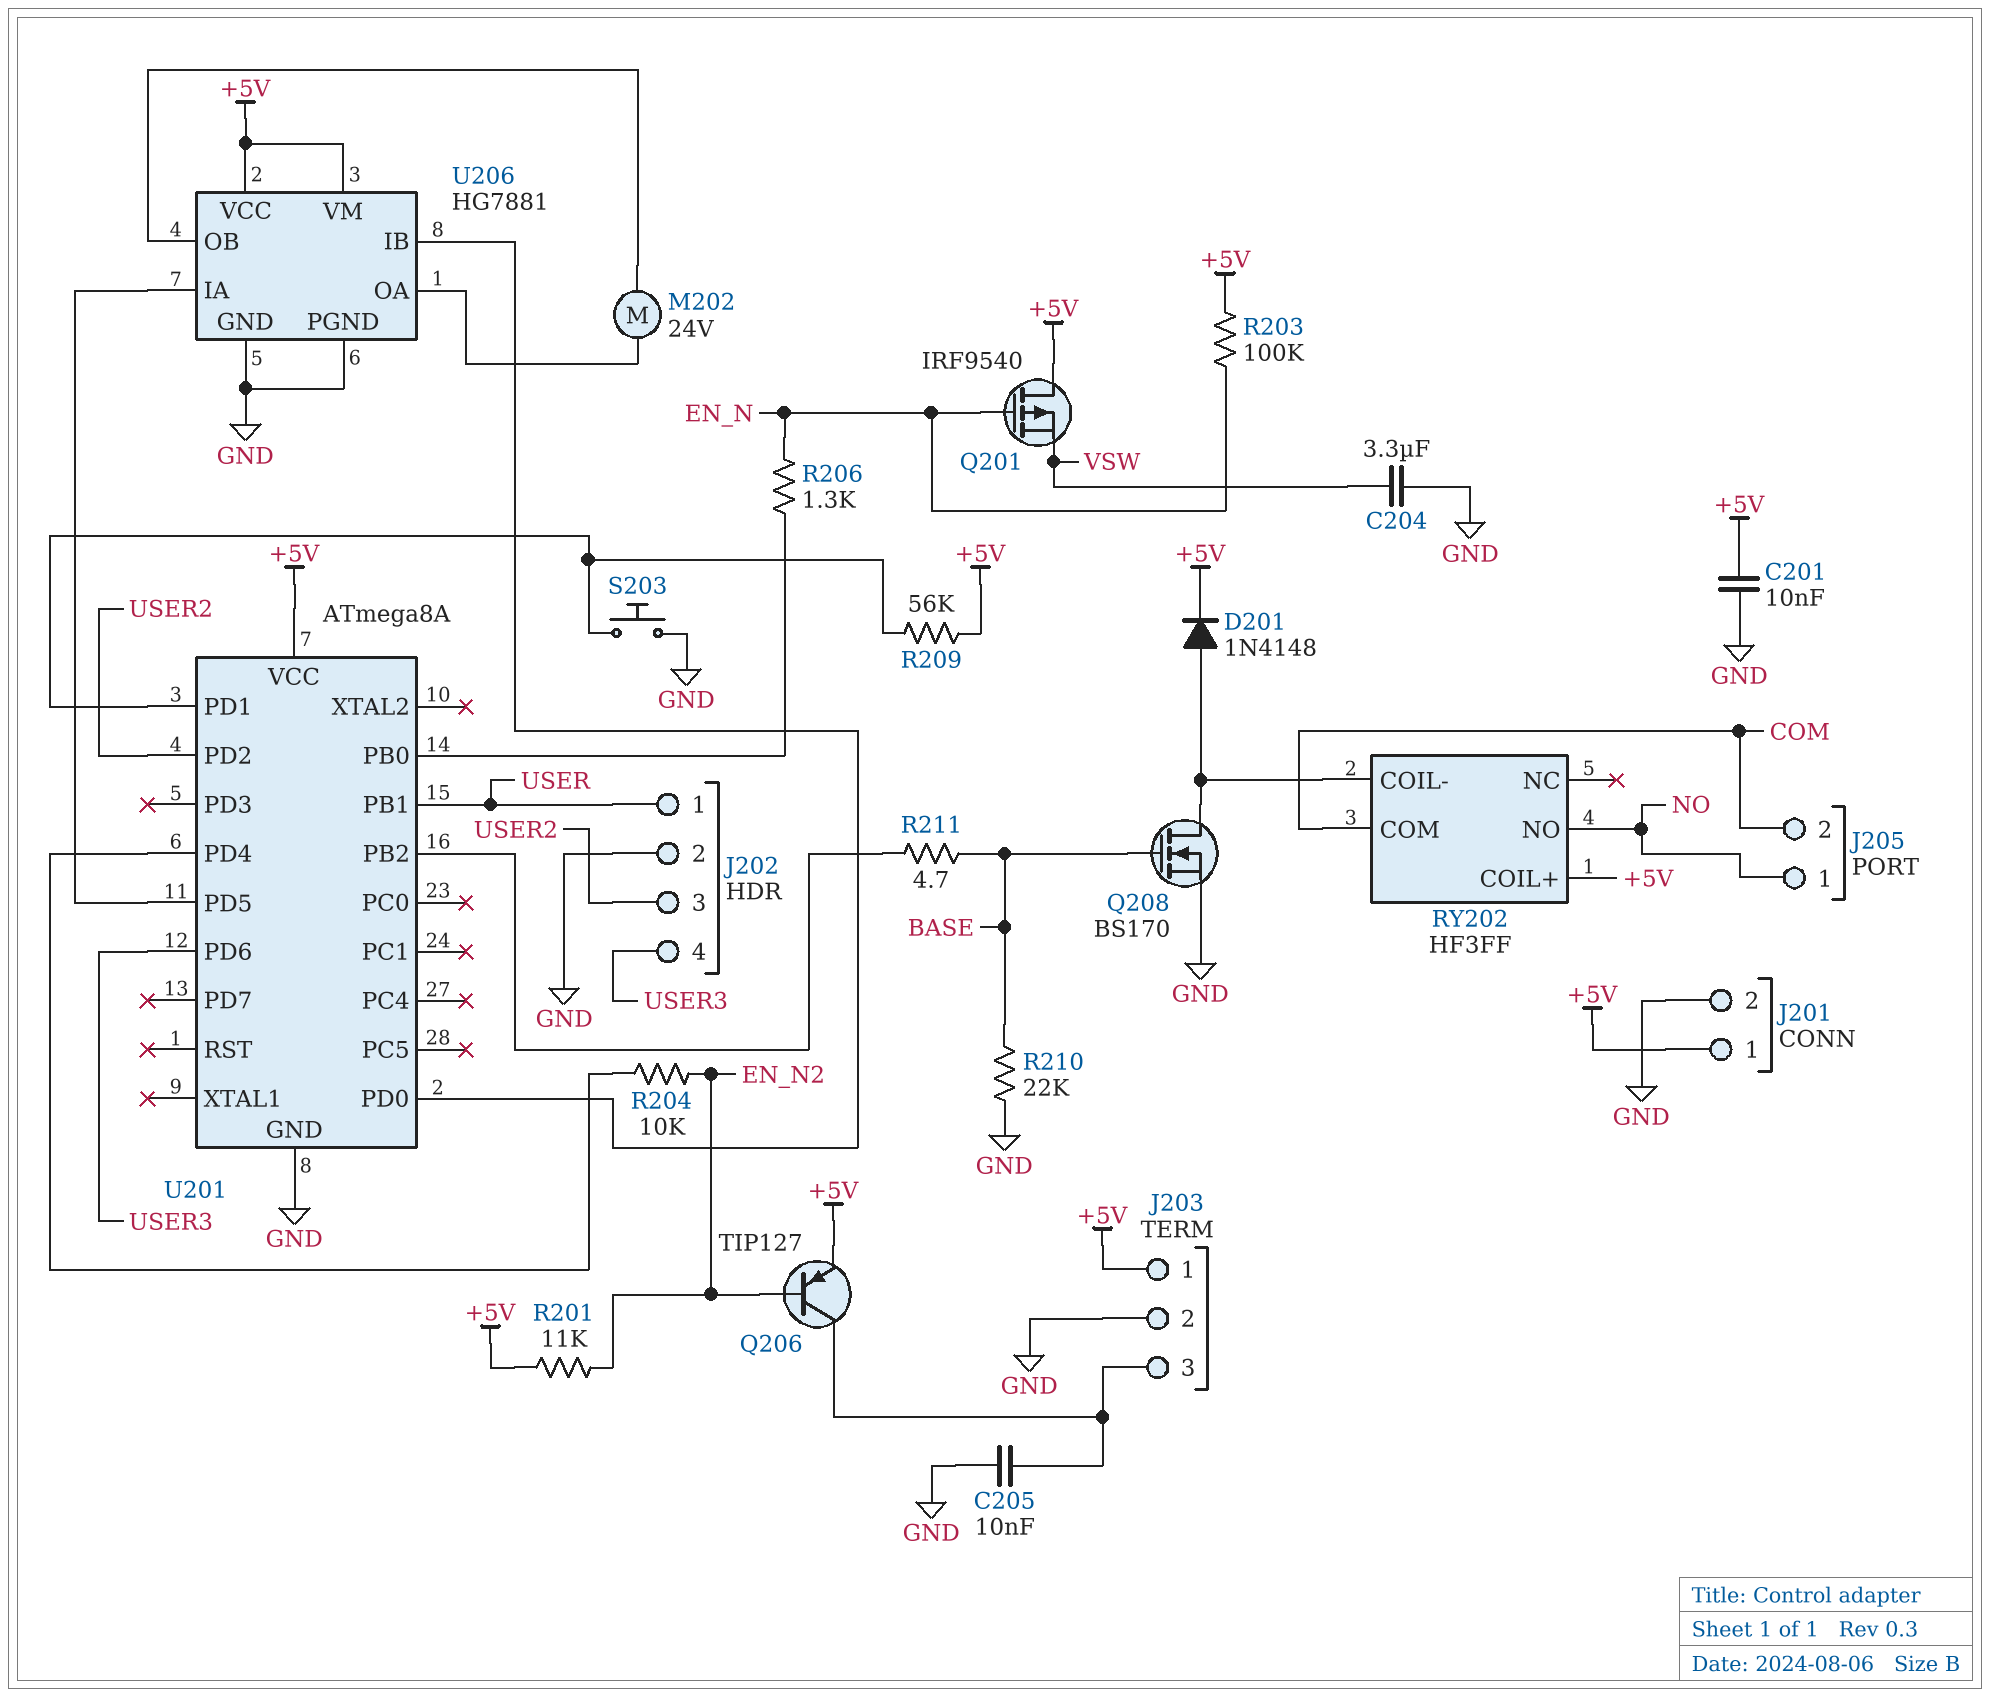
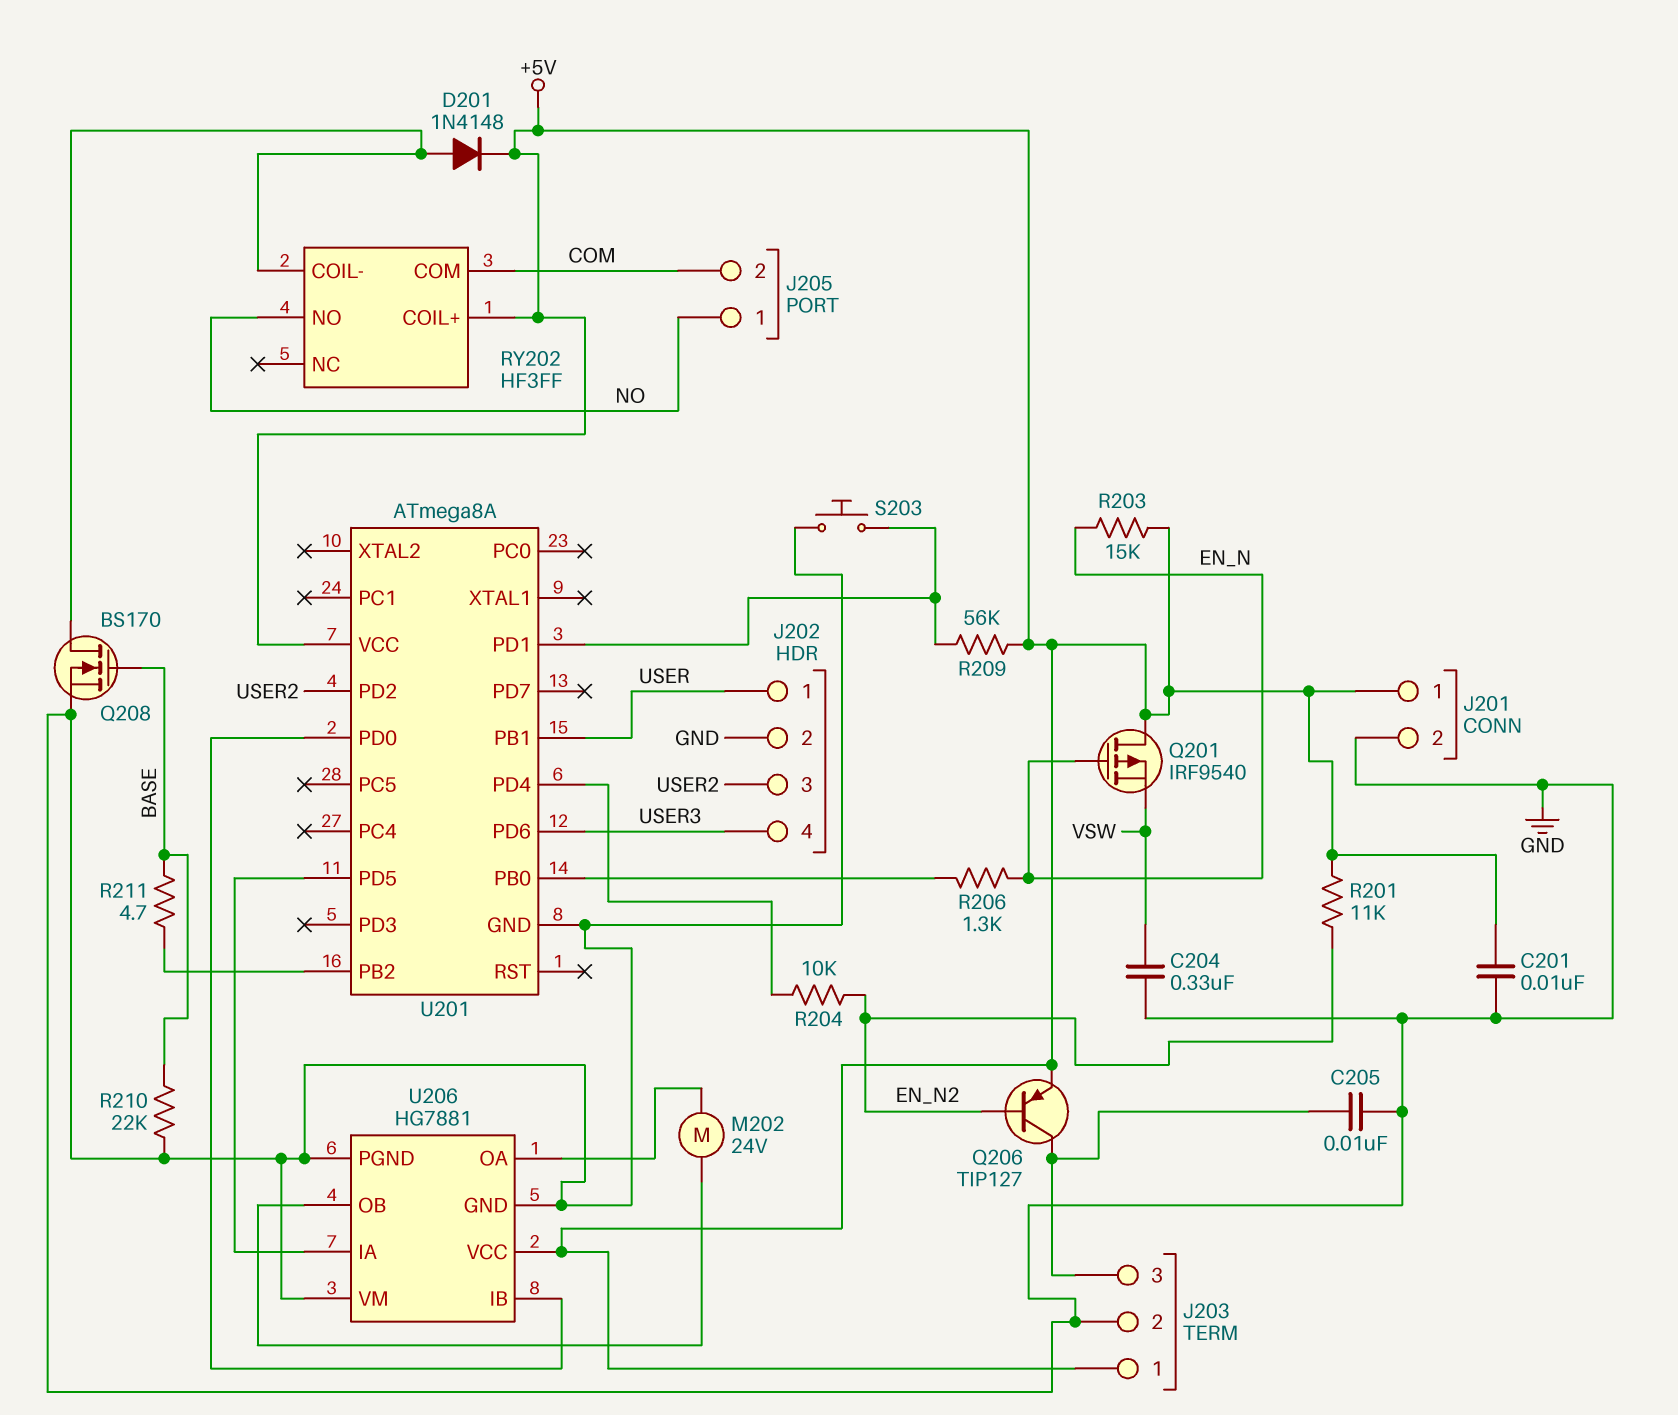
C204: 3.3uF (GND, VSW) -> 330nF (GND, VSW)
R203: 100k (+5V, EN_N) -> 15k (+5V, EN_N)
U206 pin VM: +5V -> GND

